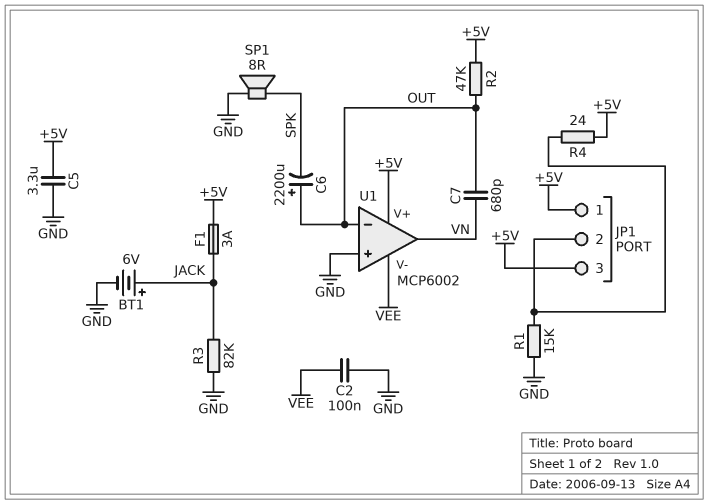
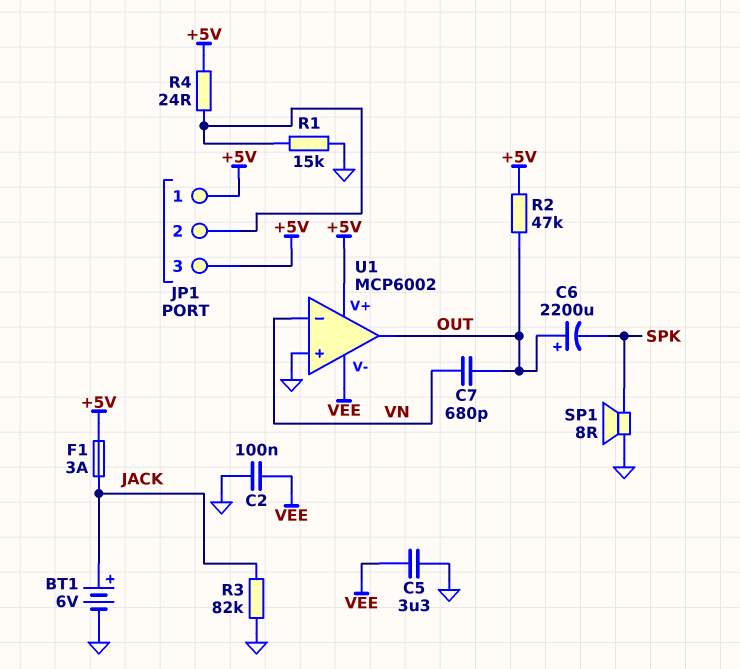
C5: 3.3uF (+5V, GND) -> 3.3uF (GND, VEE)
U1 pin in-: OUT -> VN
U1 pin out: VN -> OUT

